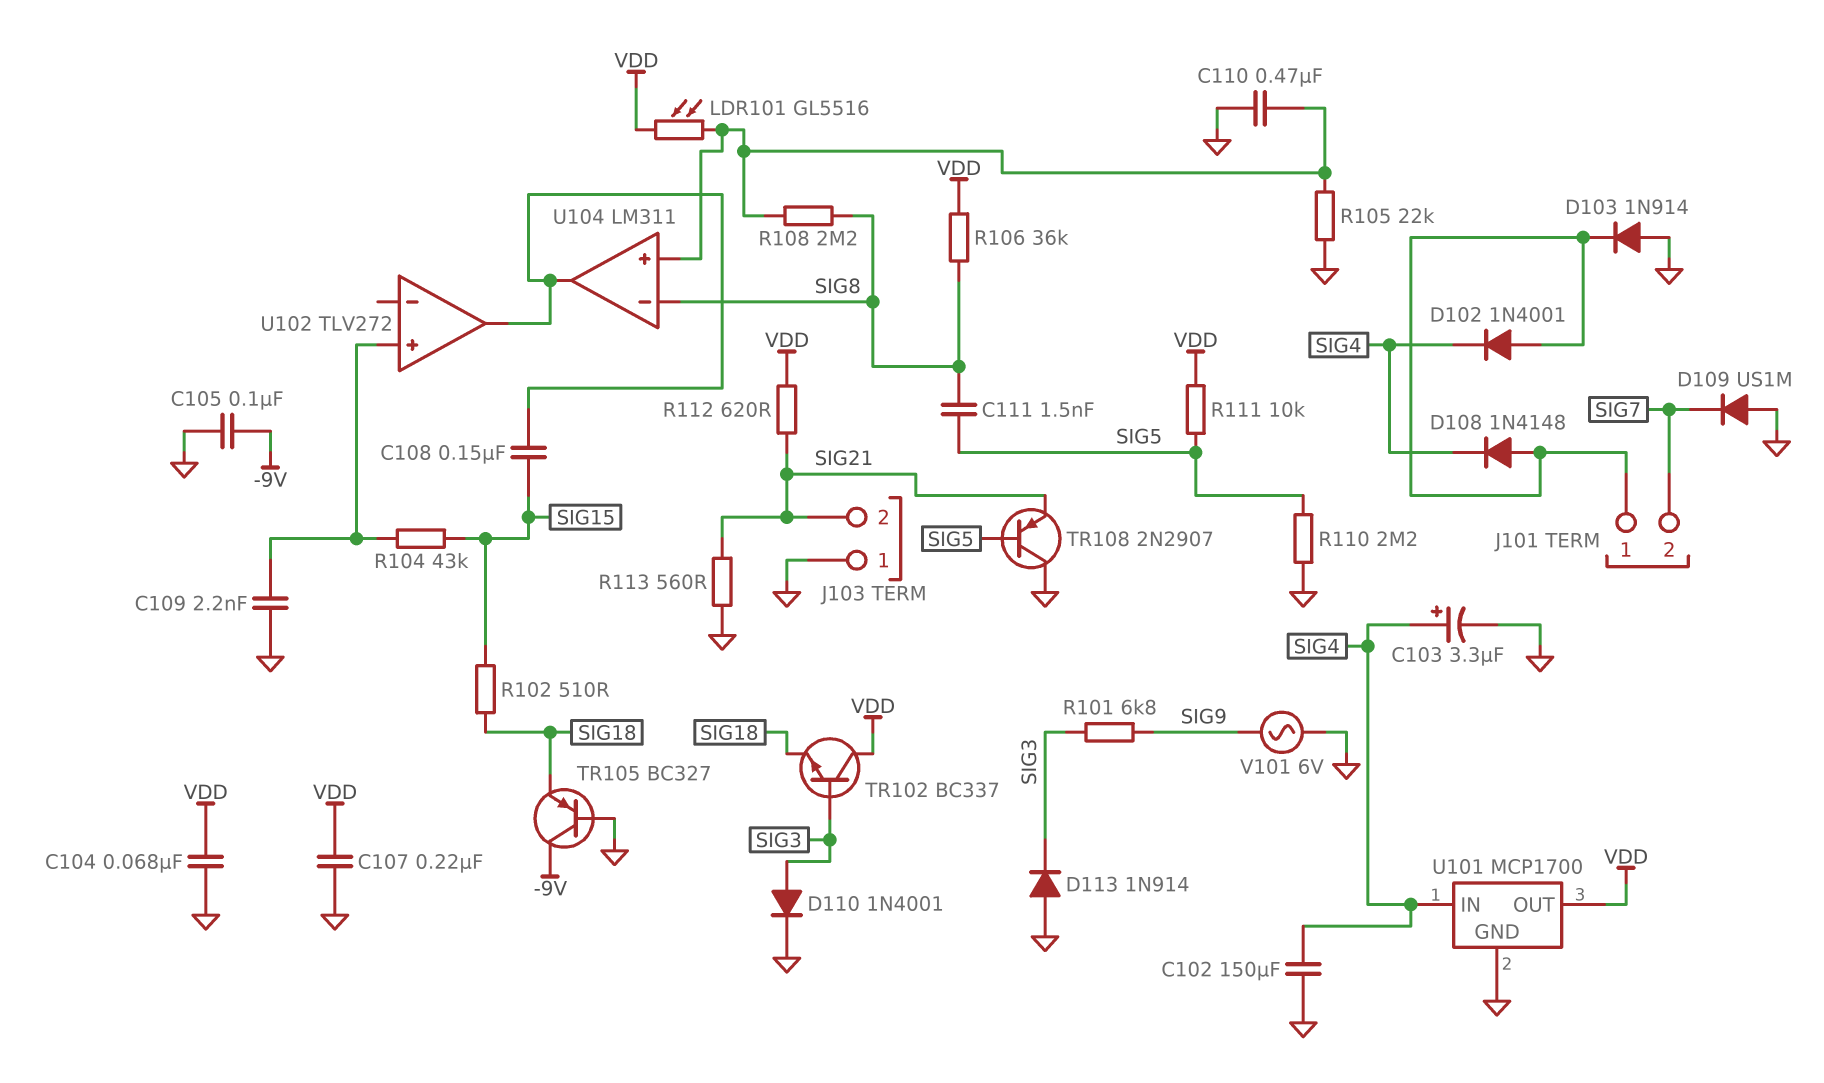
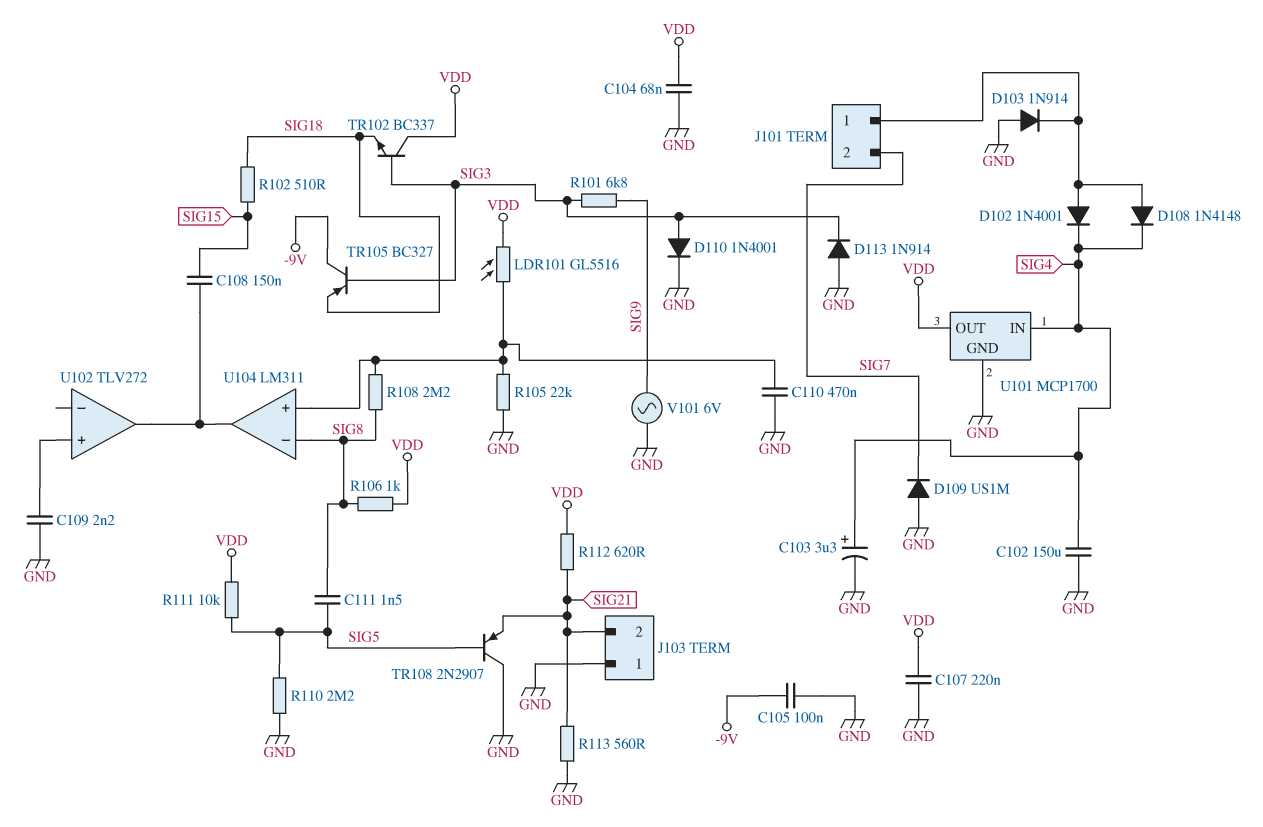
R104: 43k (SIG15, U102/in+) -> none
R106: 36k (SIG8, VDD) -> 1k (SIG8, VDD)
TR105: PNP BC327 (B GND, C -9V, E SIG18) -> PNP BC327 (B SIG3, C -9V, E SIG18)

